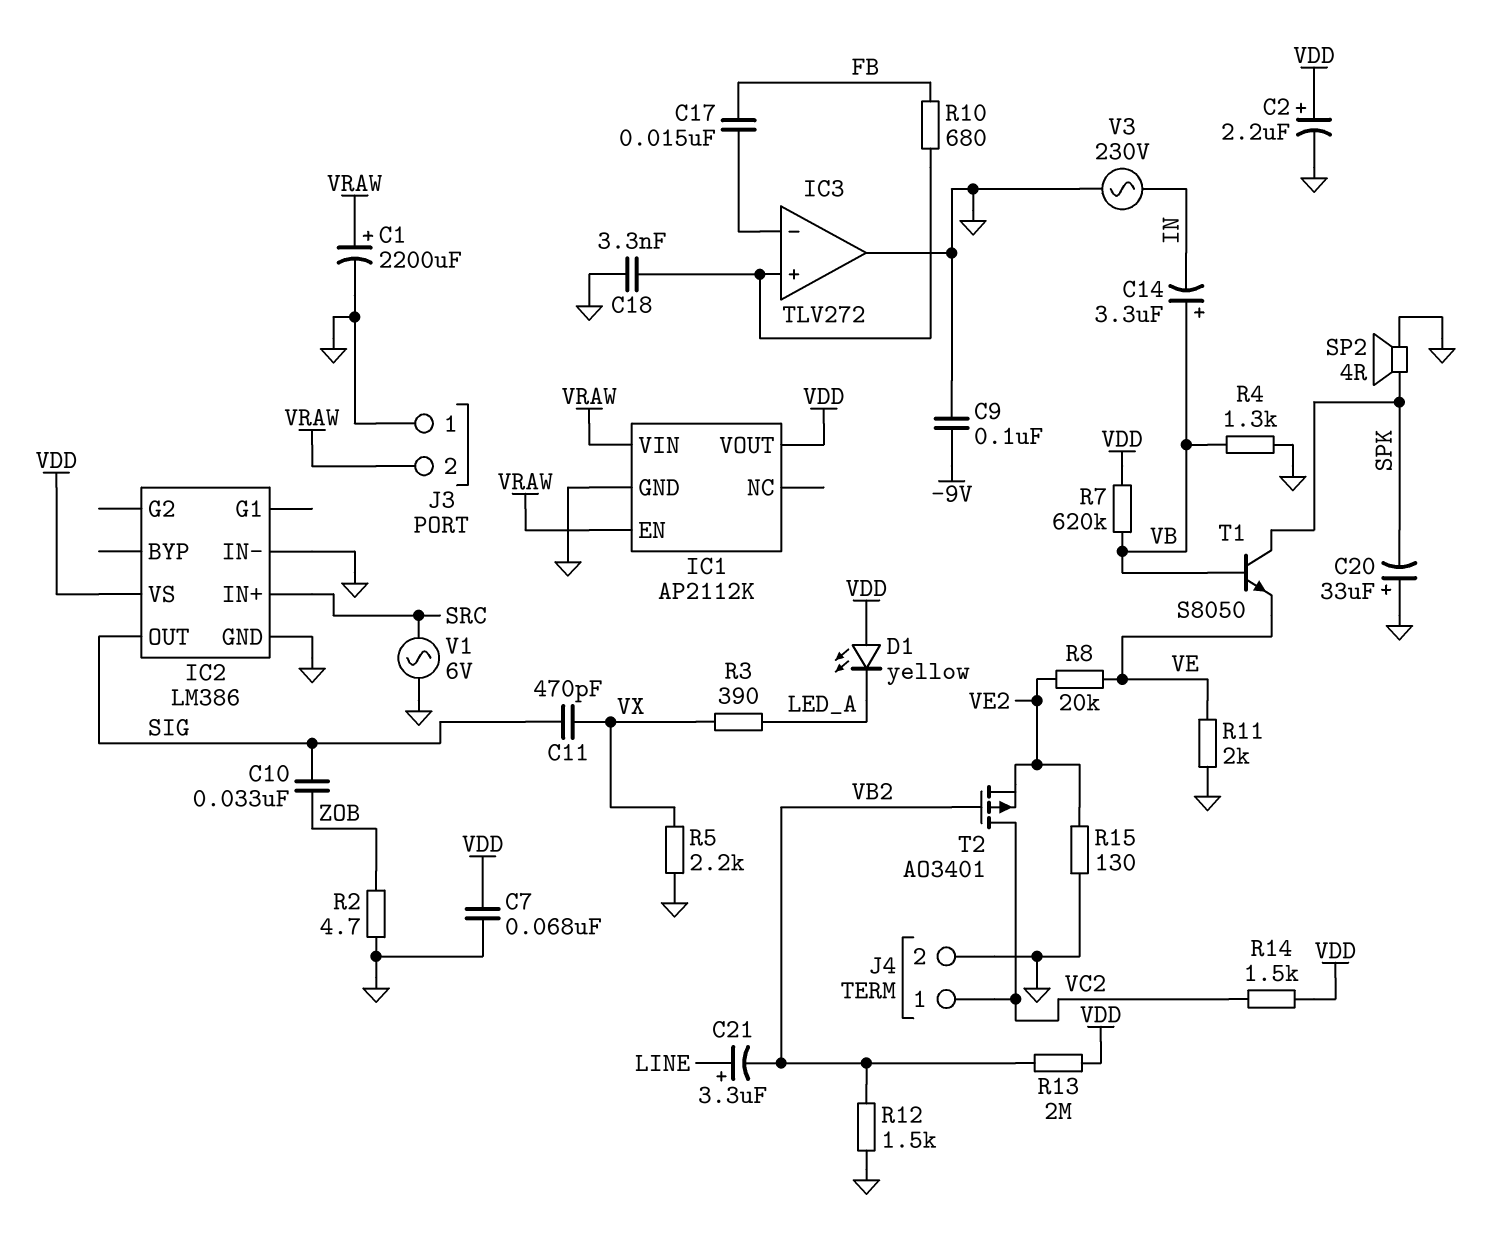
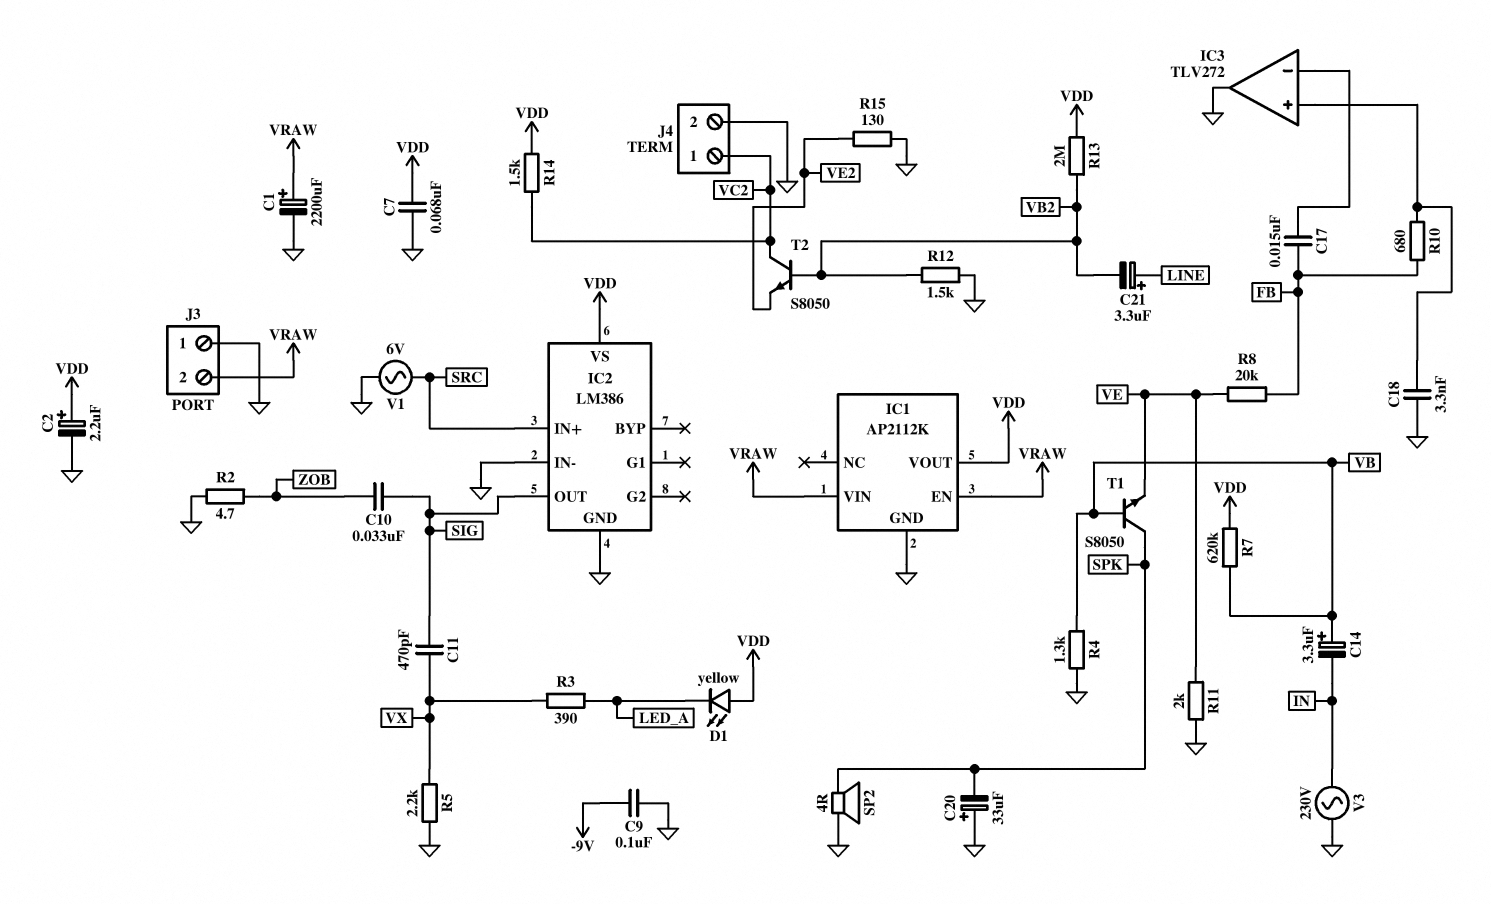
R8: 20k (VE, VE2) -> 20k (FB, VE)
T2: PMOS AO3401 (G VB2, D VC2, S VE2) -> NPN S8050 (B VB2, C VC2, E VE2)

